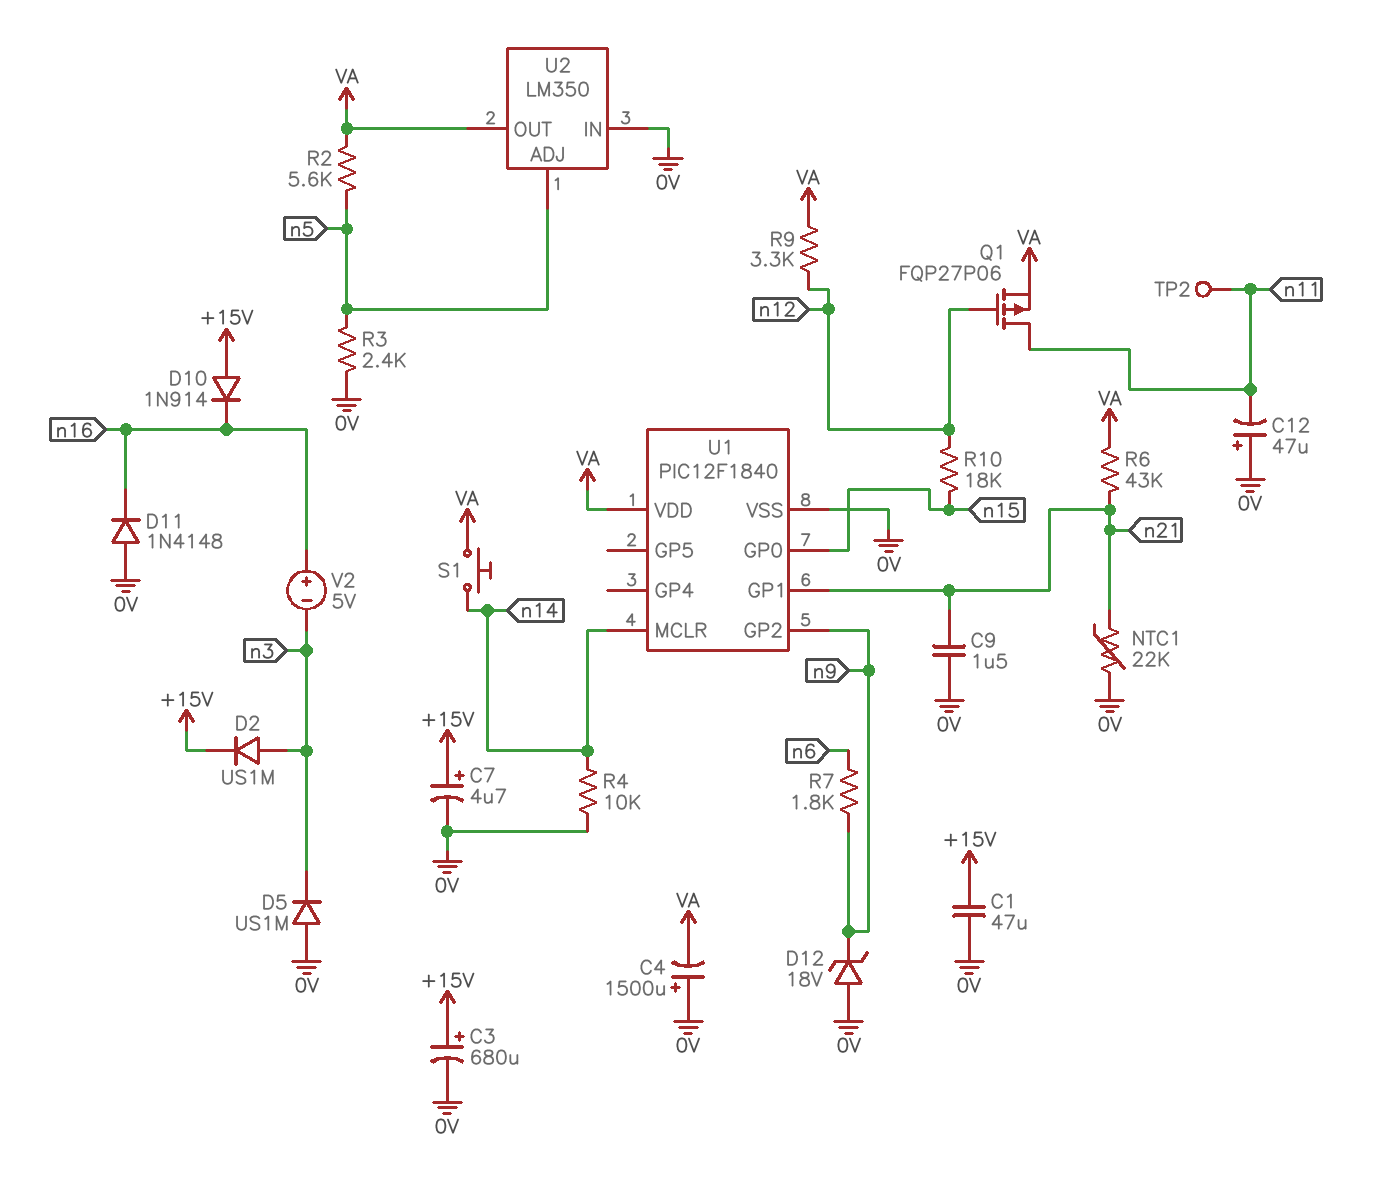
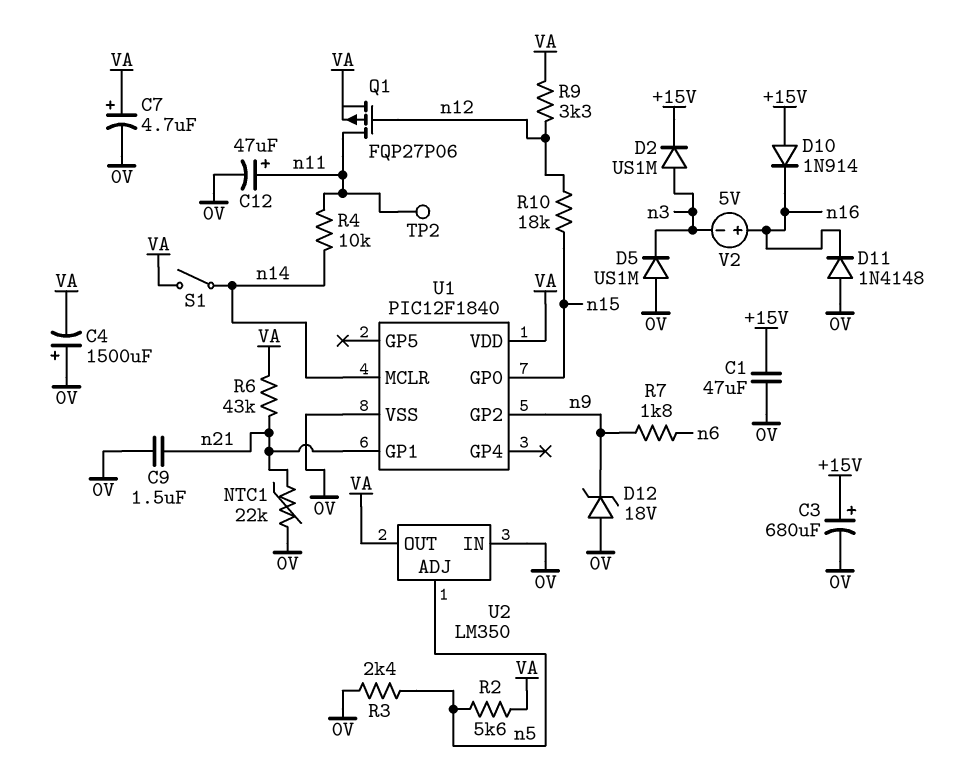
C7: 4.7uF (plus +15V, minus 0V) -> 4.7uF (plus VA, minus 0V)
C12: 47uF (plus 0V, minus n11) -> 47uF (plus n11, minus 0V)
R4: 10k (0V, n14) -> 10k (n11, n14)
S1: button (VA, n14) -> switch (VA, n14)

